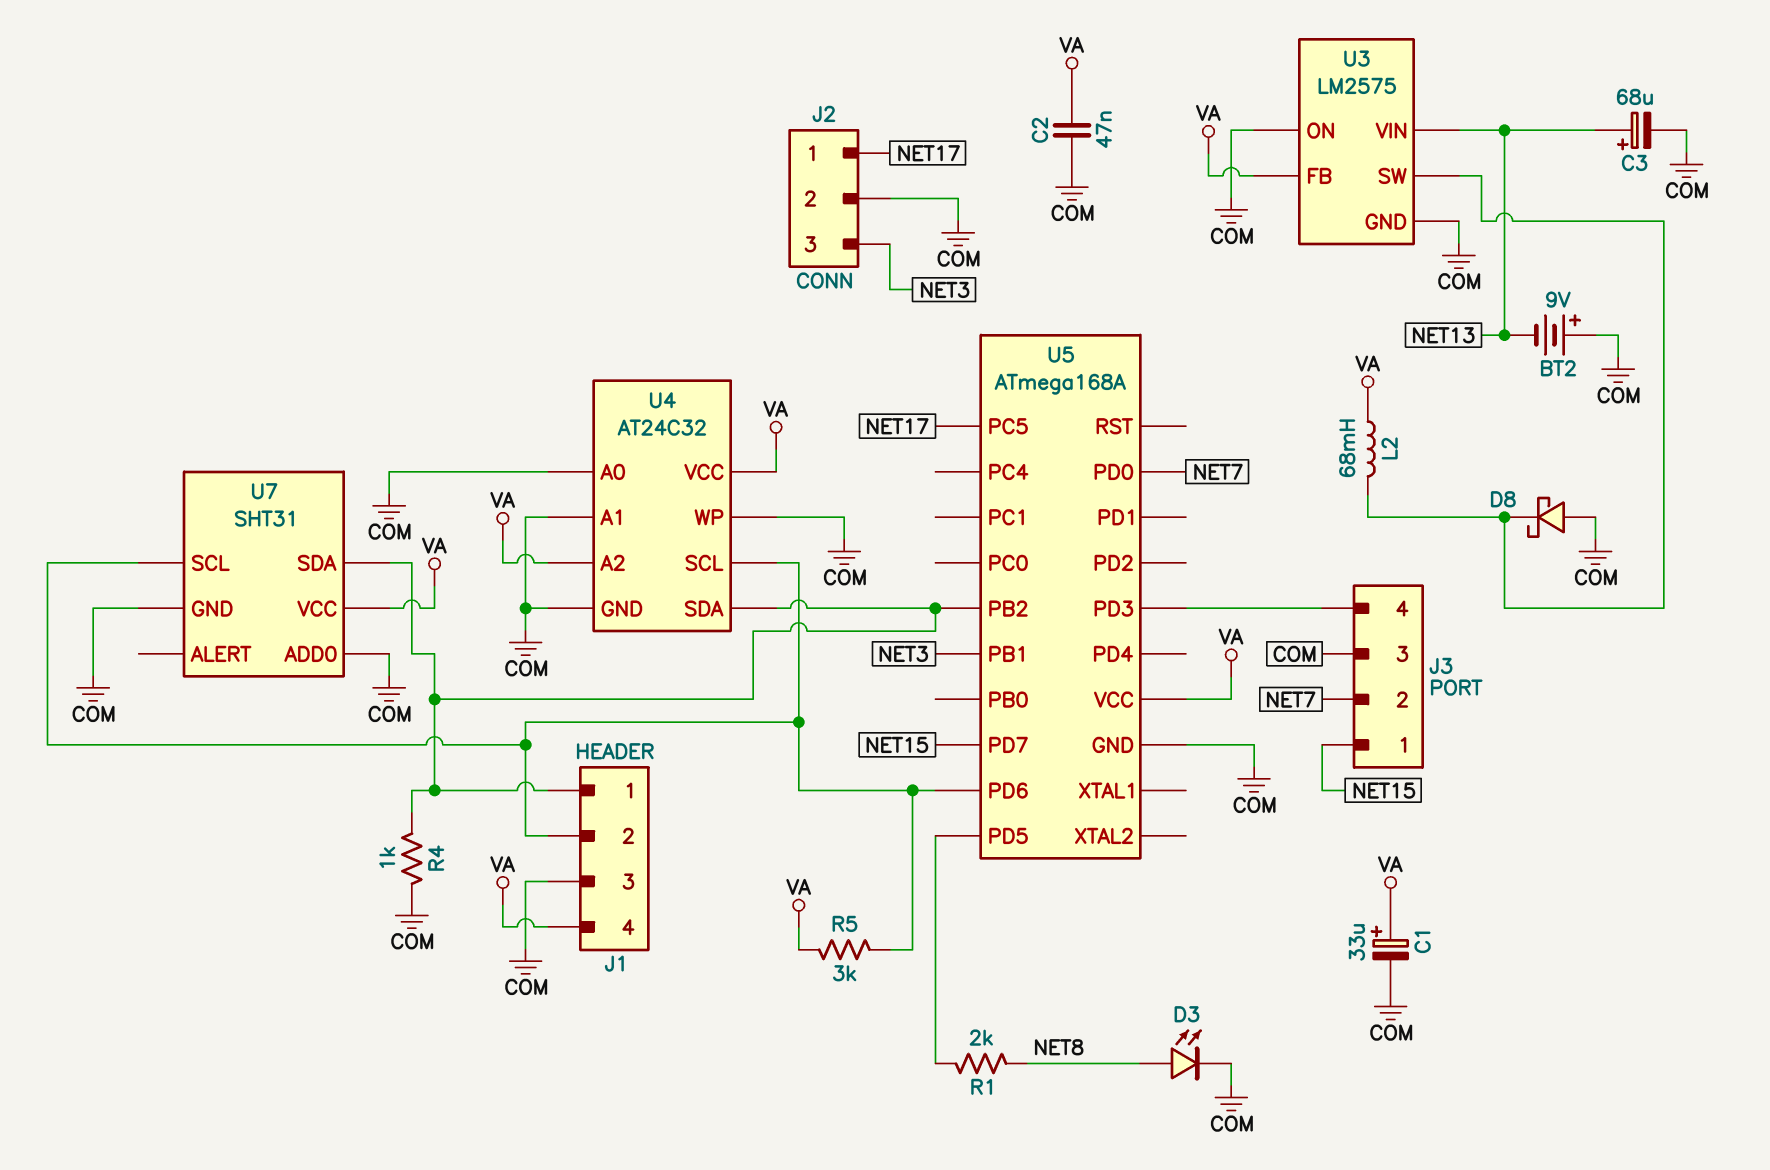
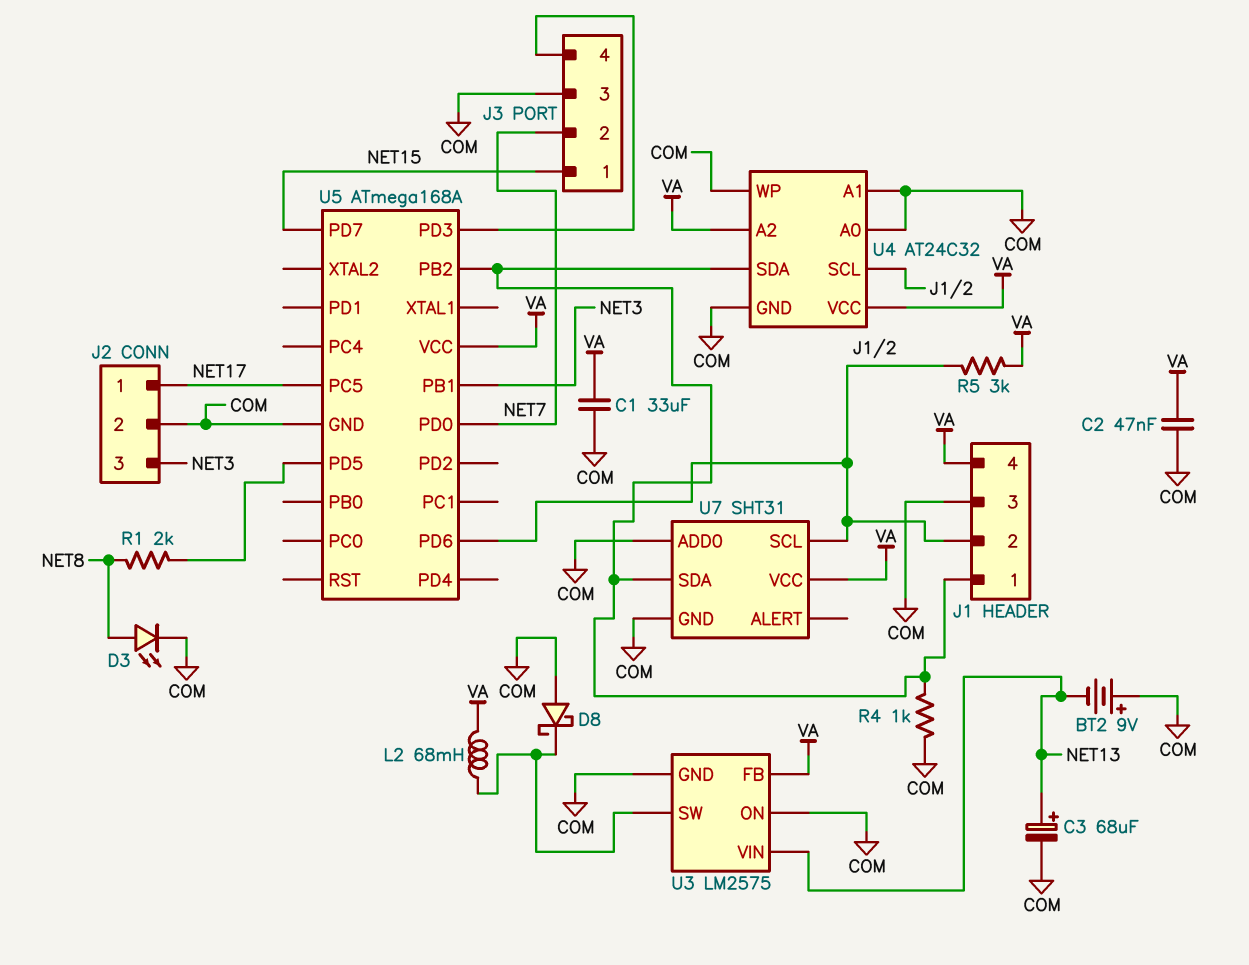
C1: 33uF (plus VA, minus COM) -> 33uF (COM, VA)

